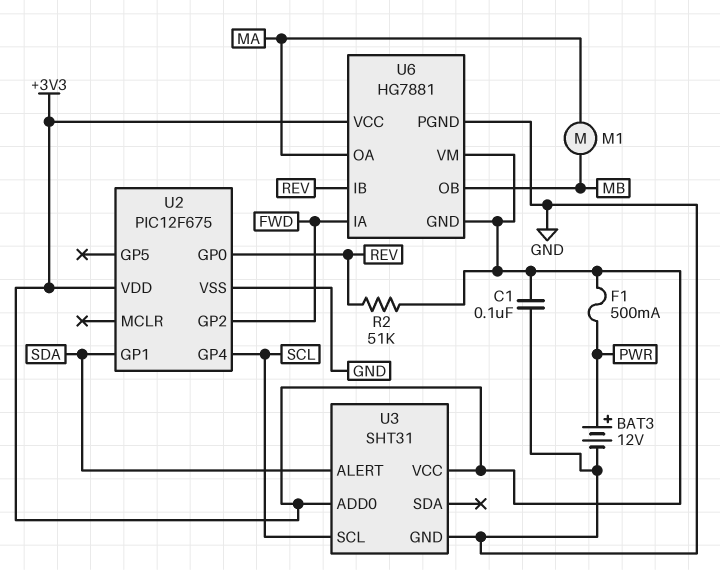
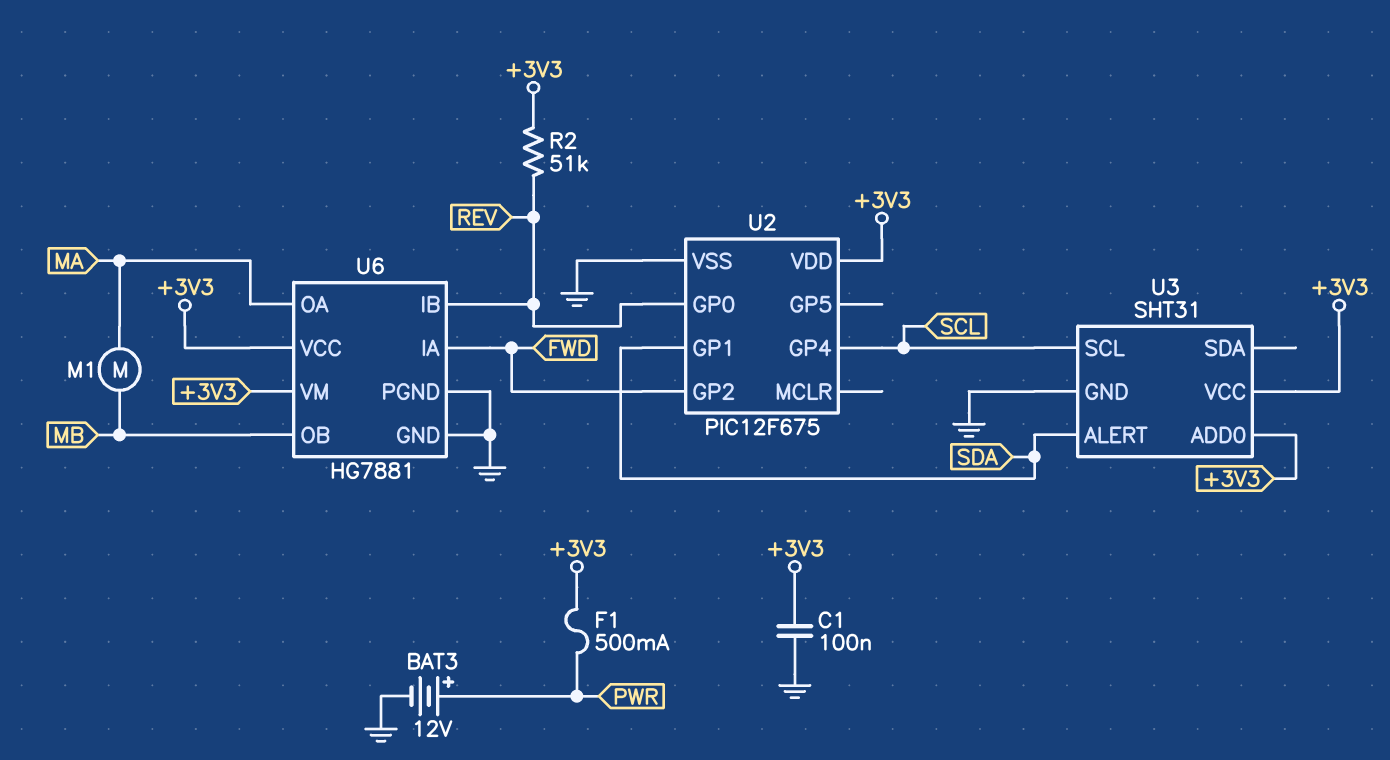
U6 pin GND: +3V3 -> GND

